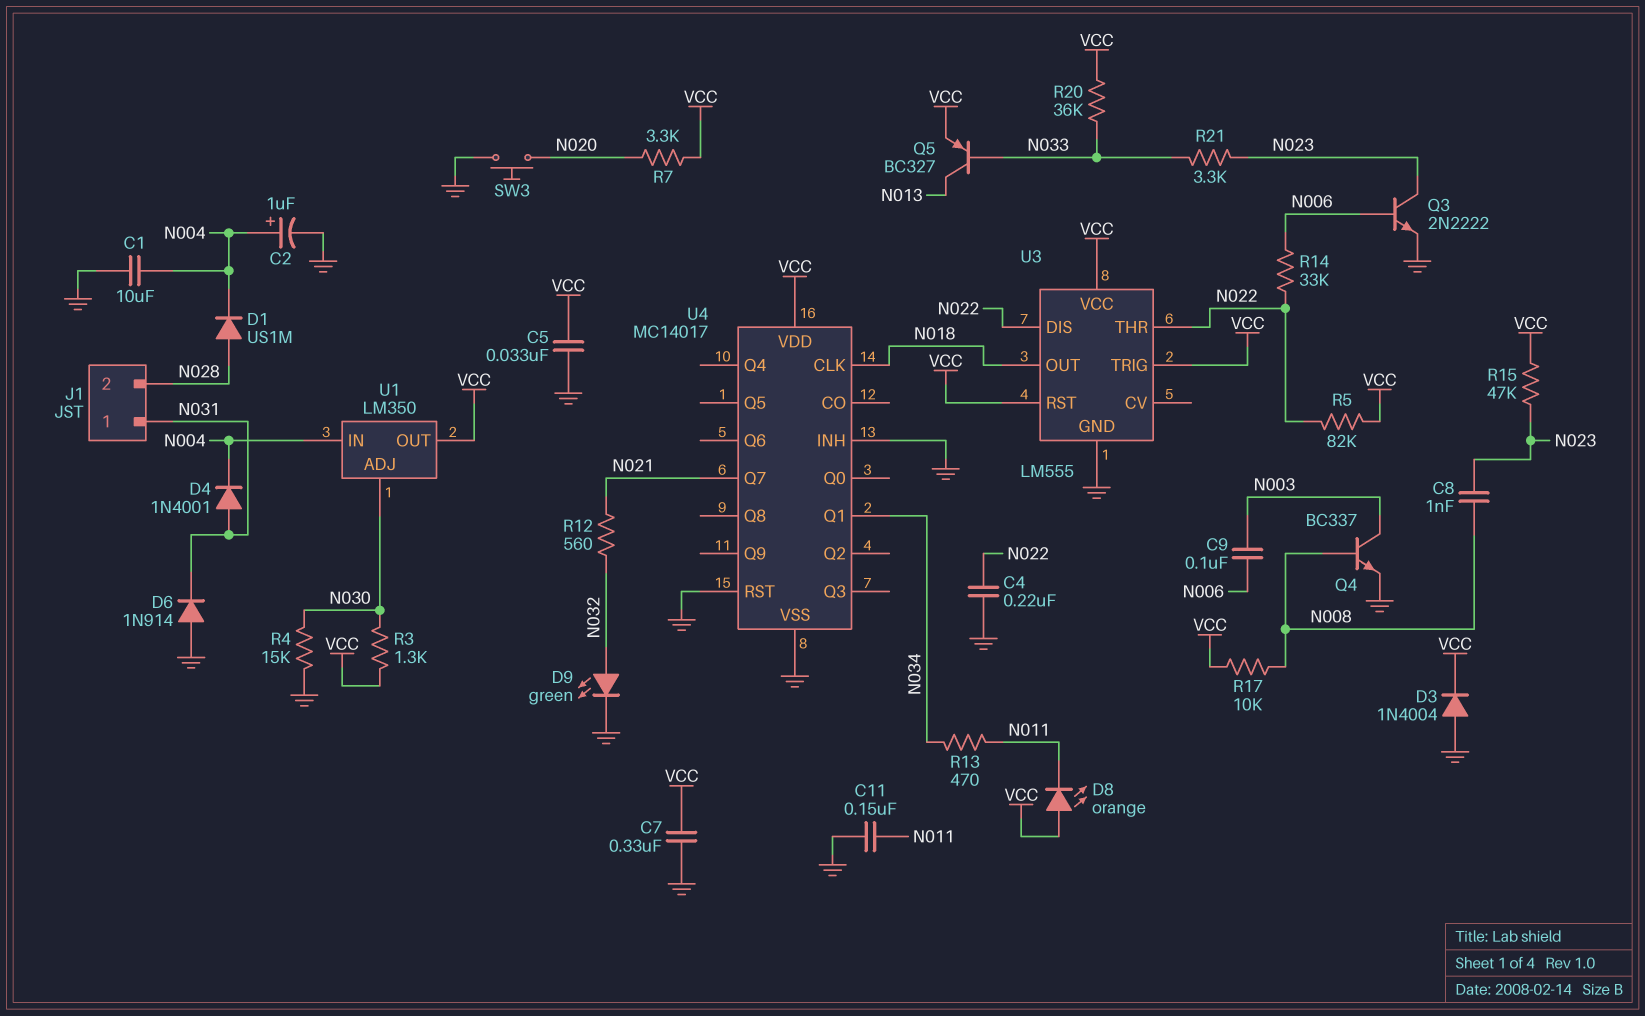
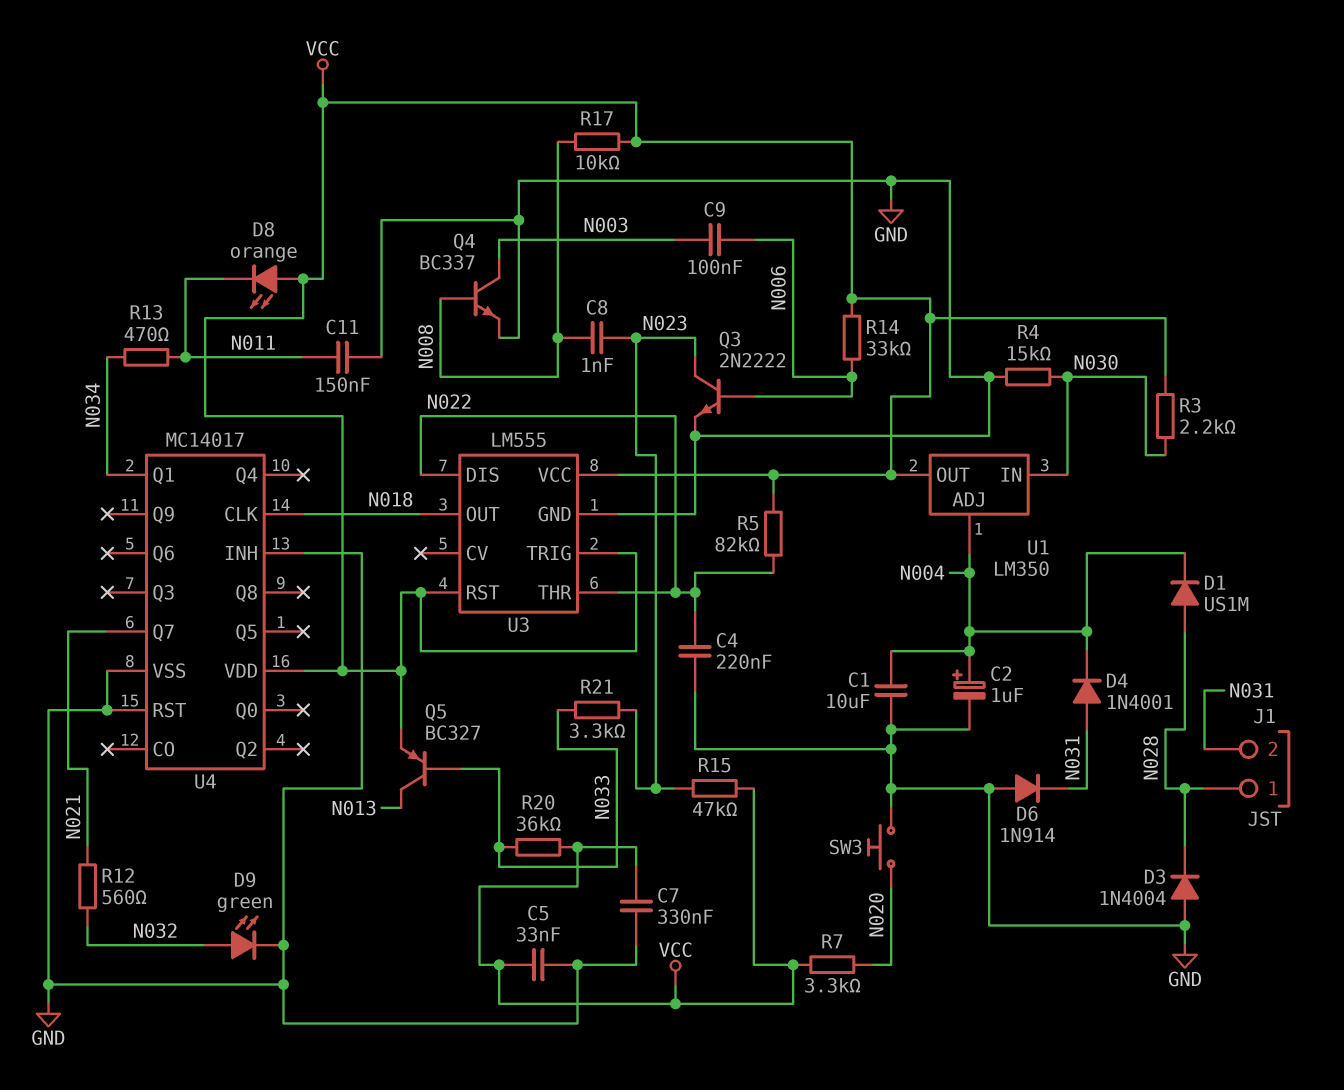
D3: diode 1N4004 (A GND, K VCC) -> diode 1N4004 (A GND, K N028)
J1 pin 1: N031 -> N028
J1 pin 2: N028 -> N031
R3: 1.3k (N030, VCC) -> 2.2k (N030, VCC)
R14: 33k (N006, N022) -> 33k (N006, VCC)
U1 pin ADJ: N030 -> N004
U1 pin IN: N004 -> N030

